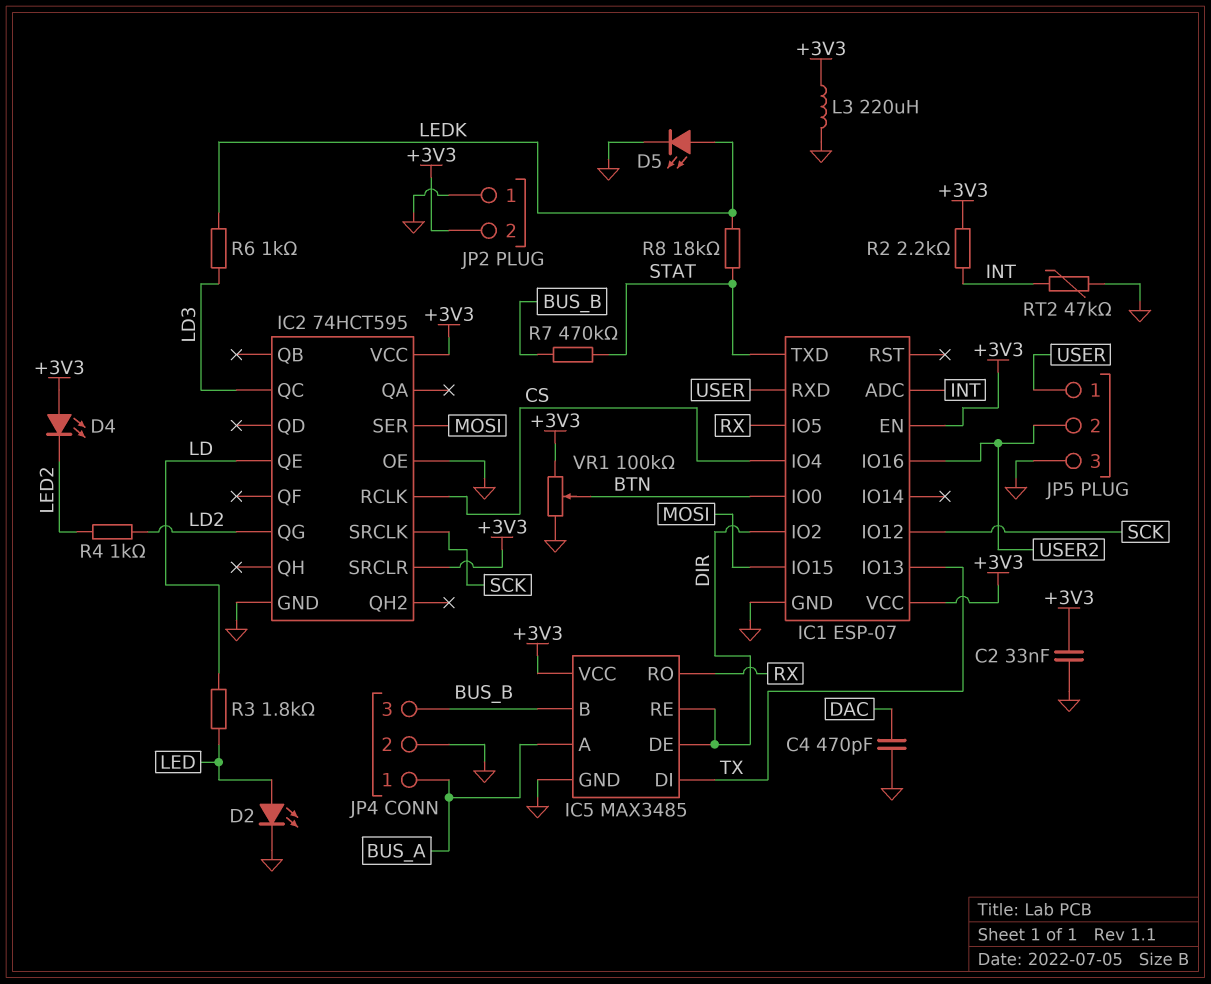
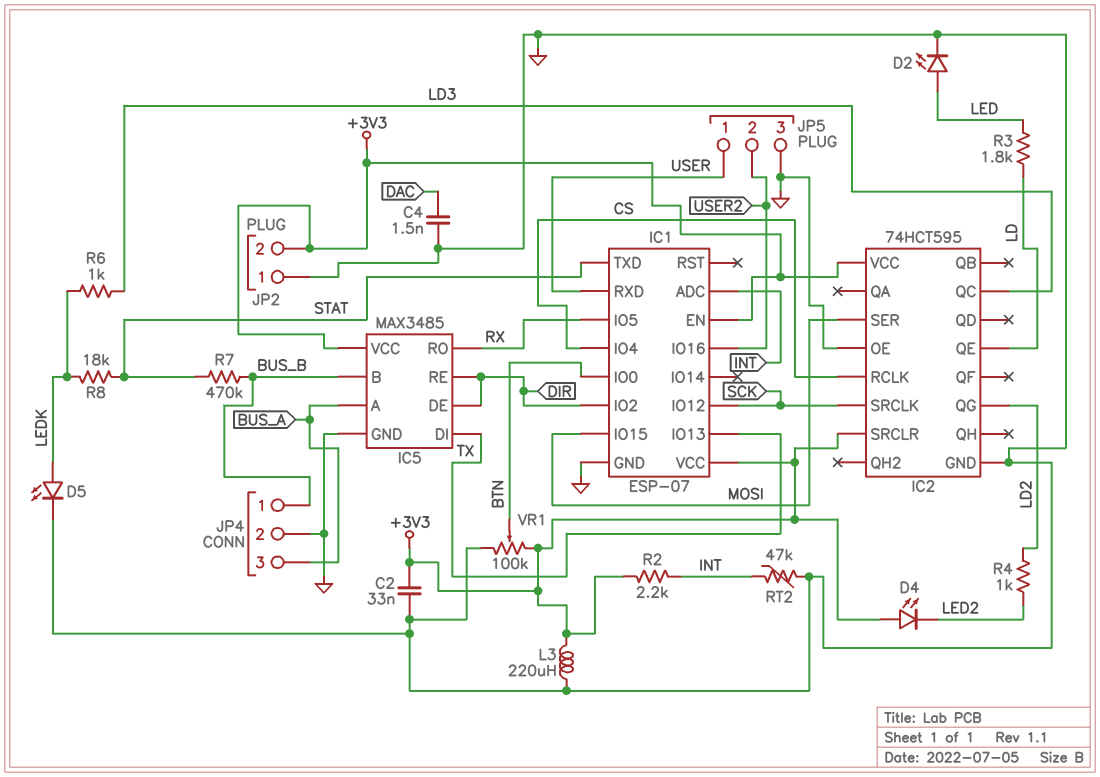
C4: 470pF (DAC, GND) -> 1.5nF (DAC, GND)
JP4 pin 1: BUS_A -> BUS_B
JP4 pin 3: BUS_B -> BUS_A

